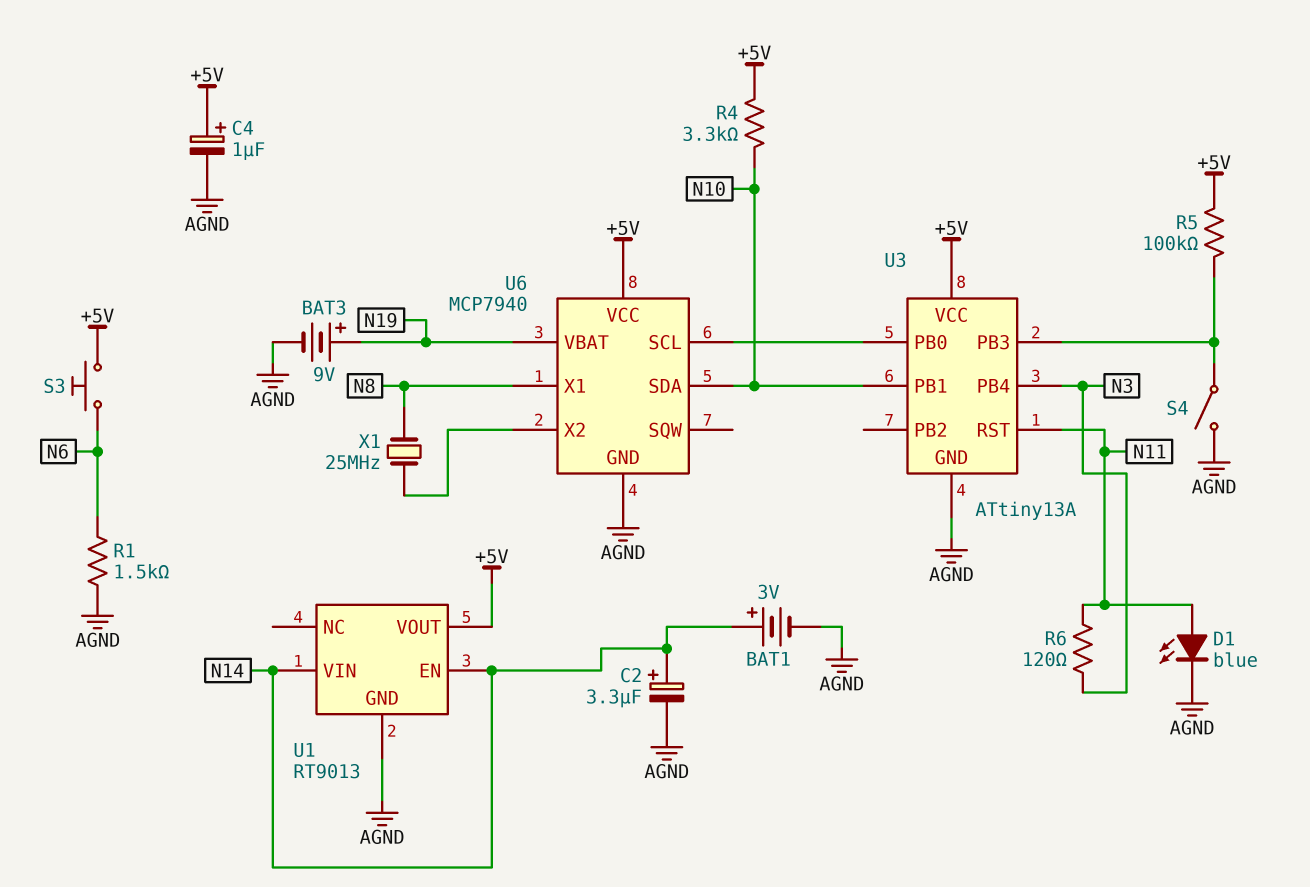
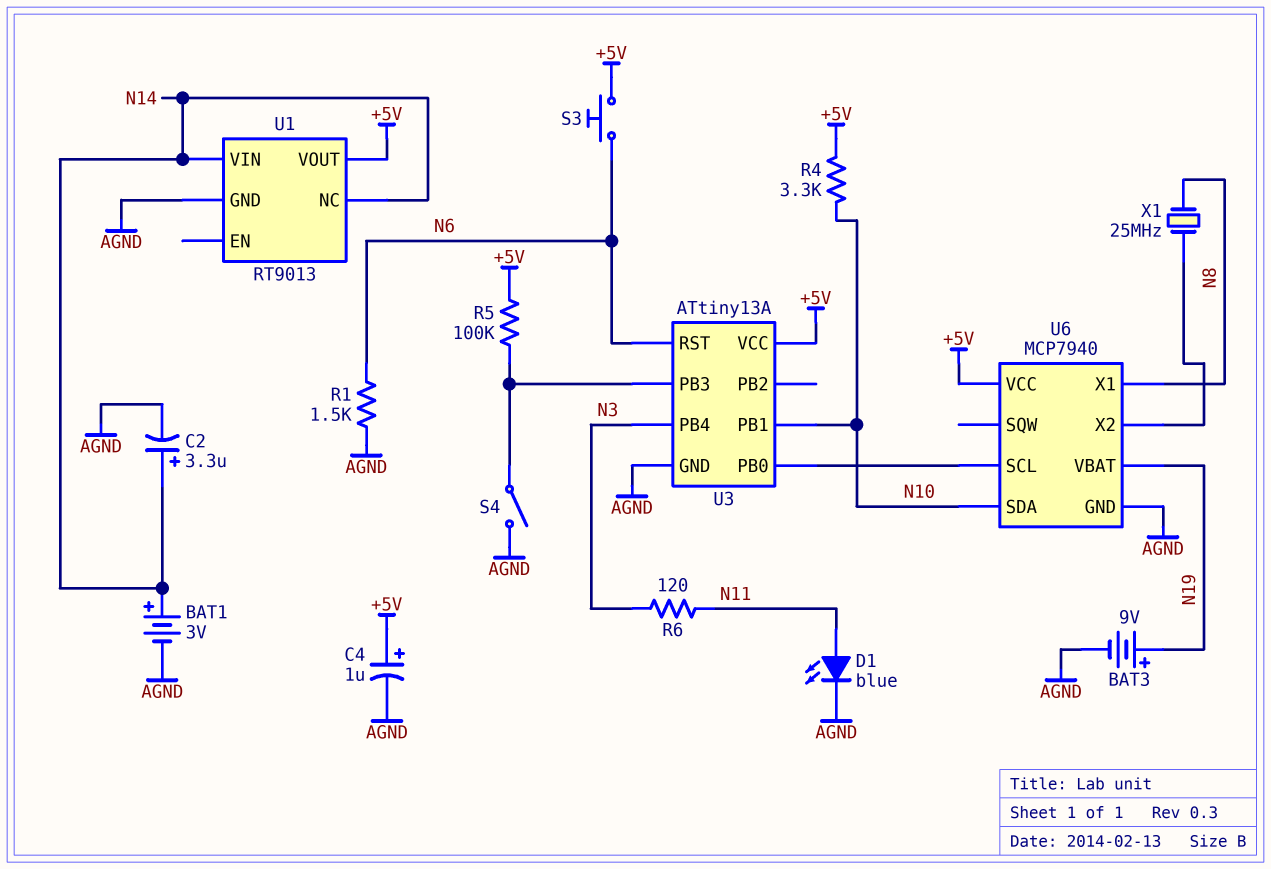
U1 pin EN: N14 -> none
U1 pin NC: none -> N14
U3 pin RST: N11 -> N6

